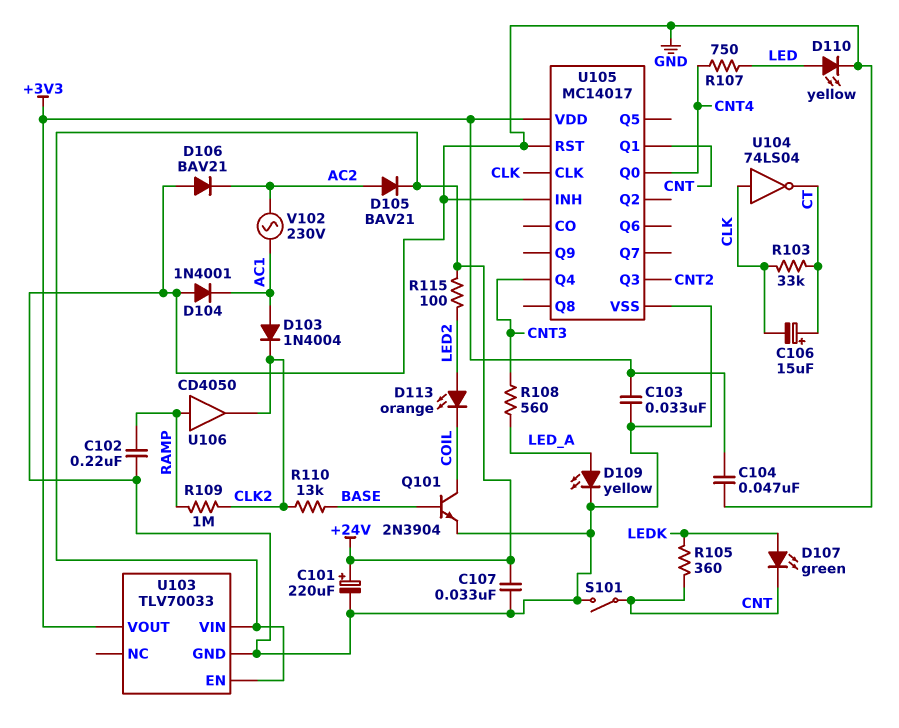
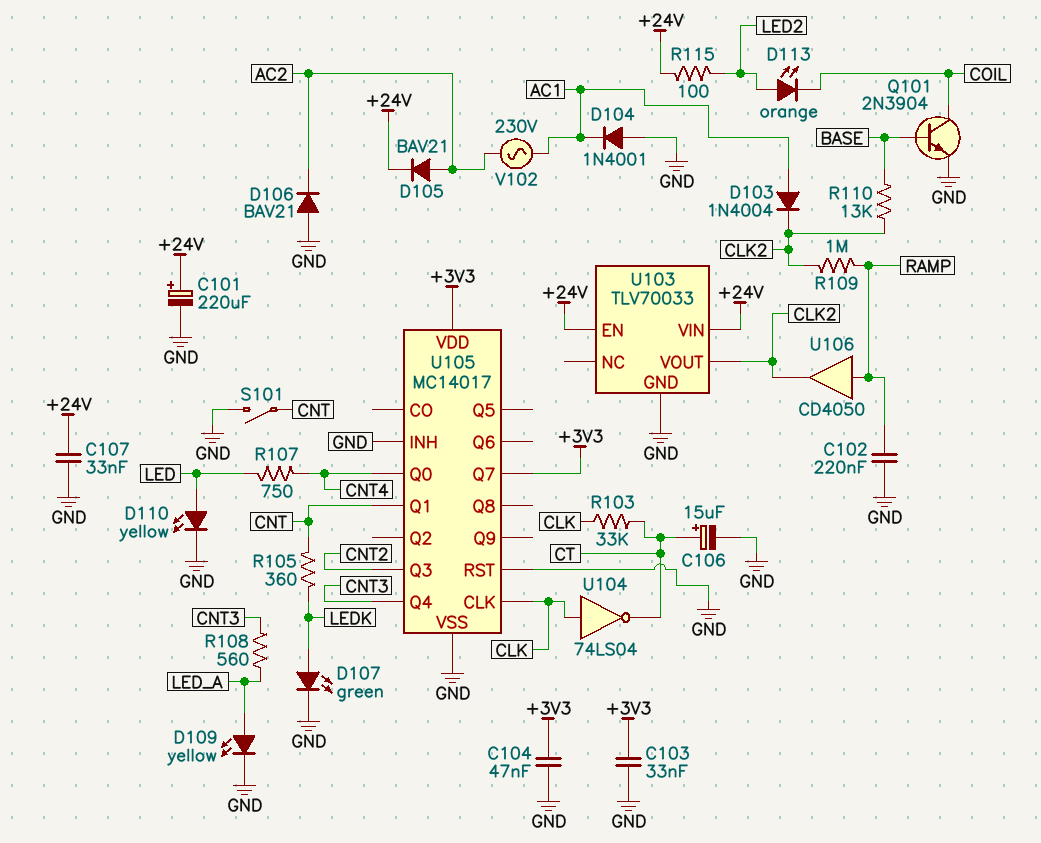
C106: 15uF (plus CT, minus CLK) -> 15uF (plus CT, minus GND)
D107: LED green (A LEDK, K CNT) -> LED green (A LEDK, K GND)
U103 pin VOUT: +3V3 -> CLK2
U105 pin Q7: none -> +3V3

